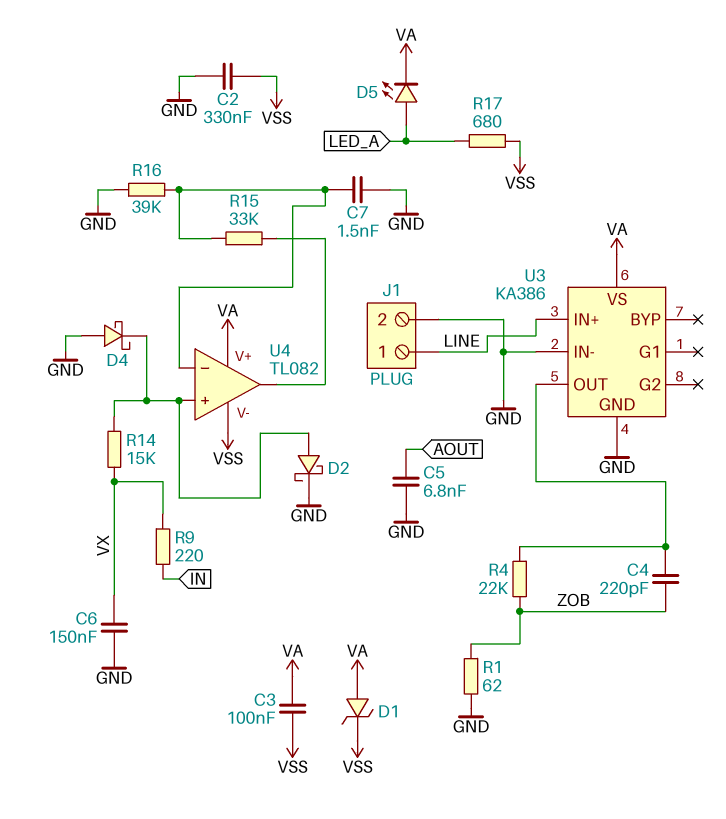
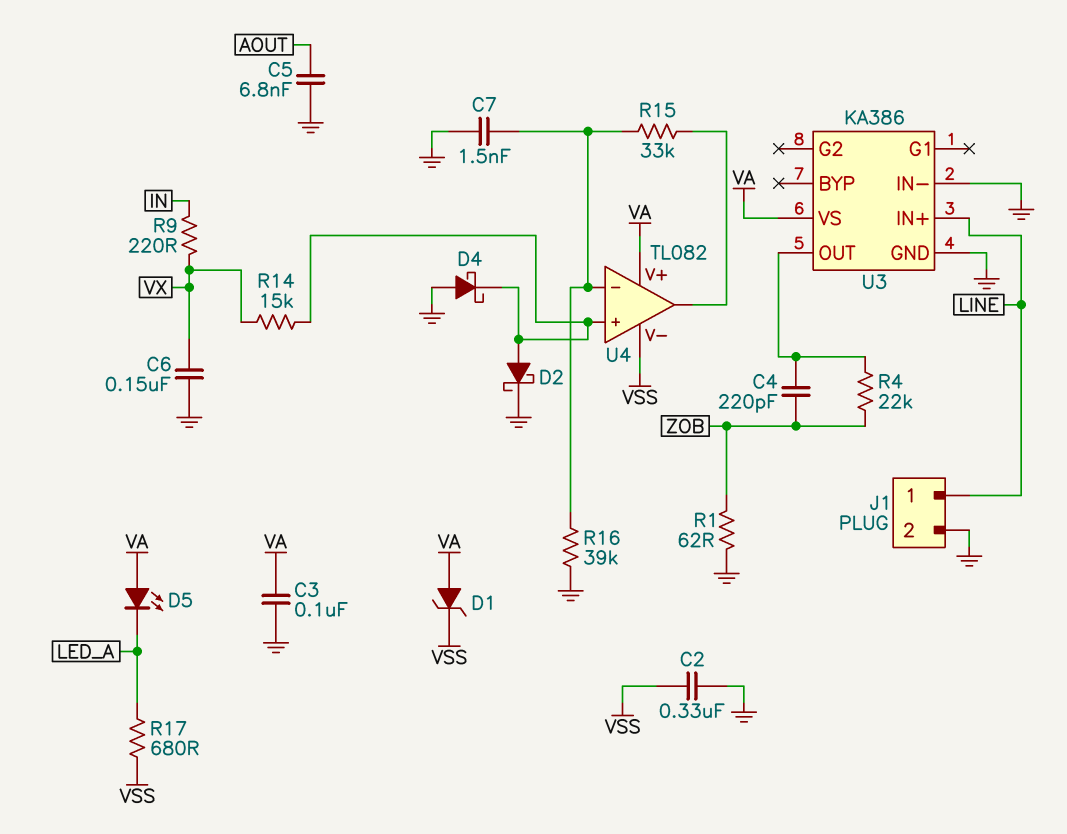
C3: 100nF (VA, VSS) -> 100nF (GND, VA)
D5: LED (A LED_A, K VA) -> LED (A VA, K LED_A)

